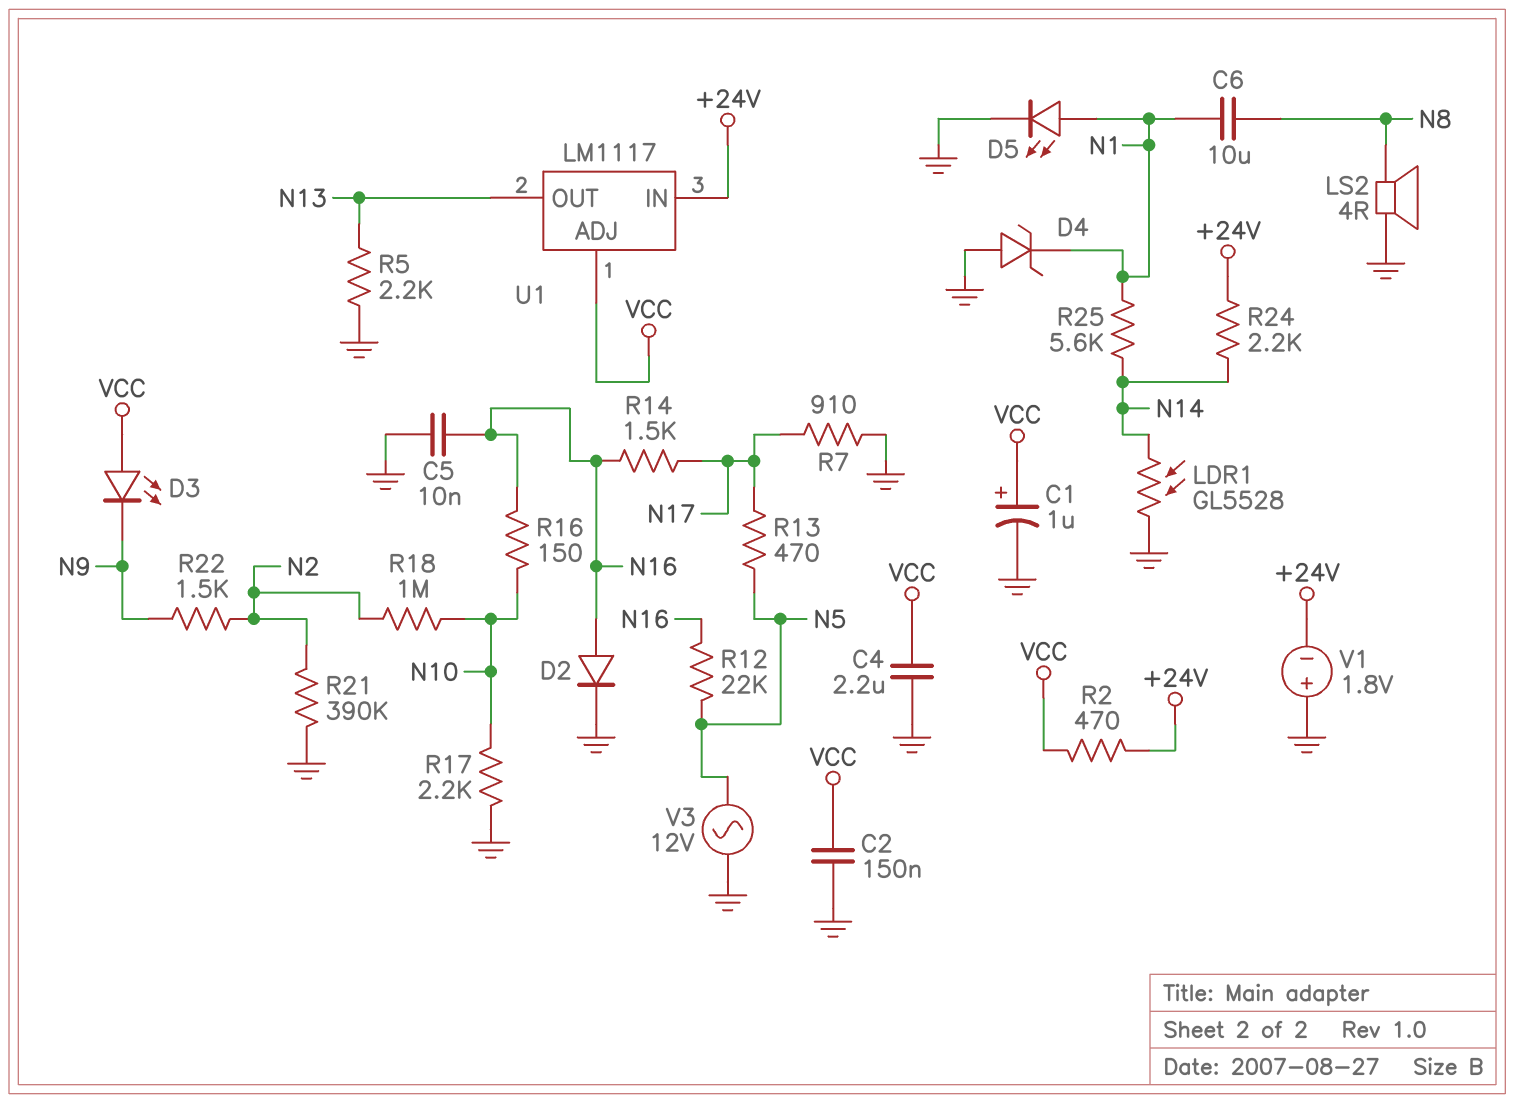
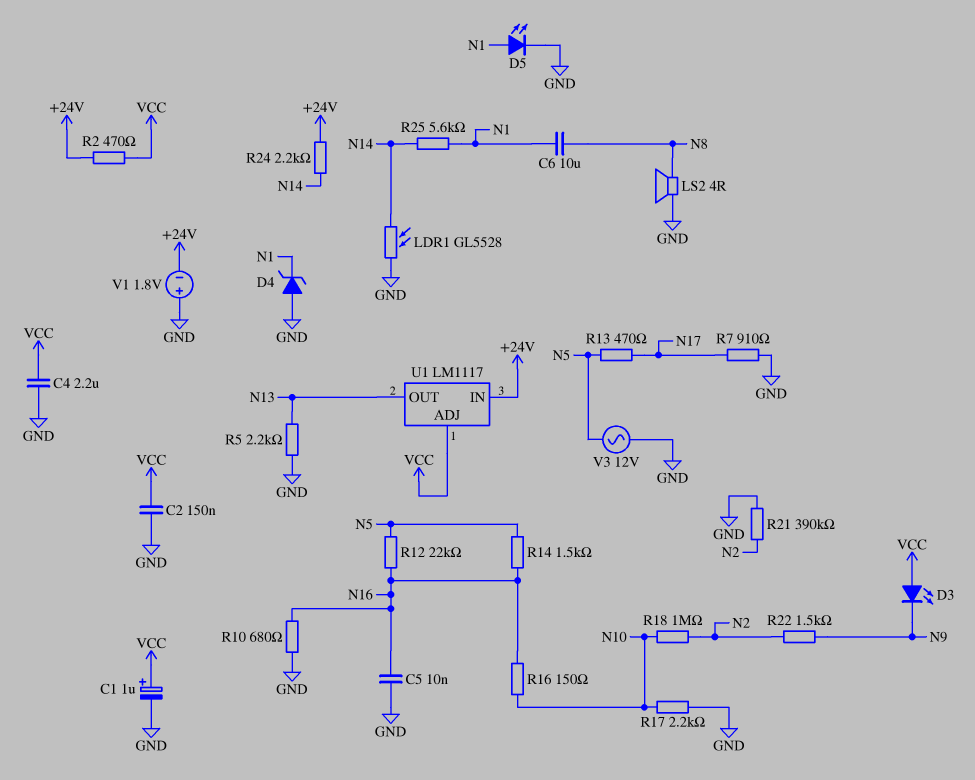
D2: diode (A N16, K GND) -> none
R10: none -> 680 (GND, N16)
R14: 1.5k (N16, N17) -> 1.5k (N5, N16)

